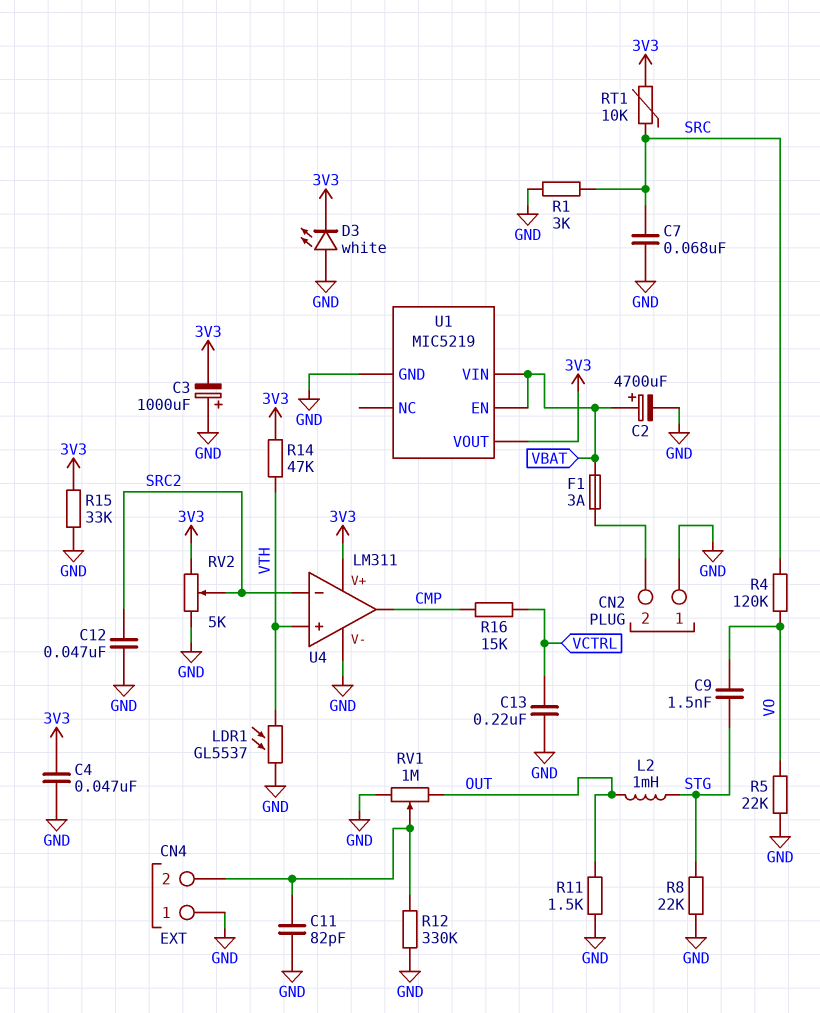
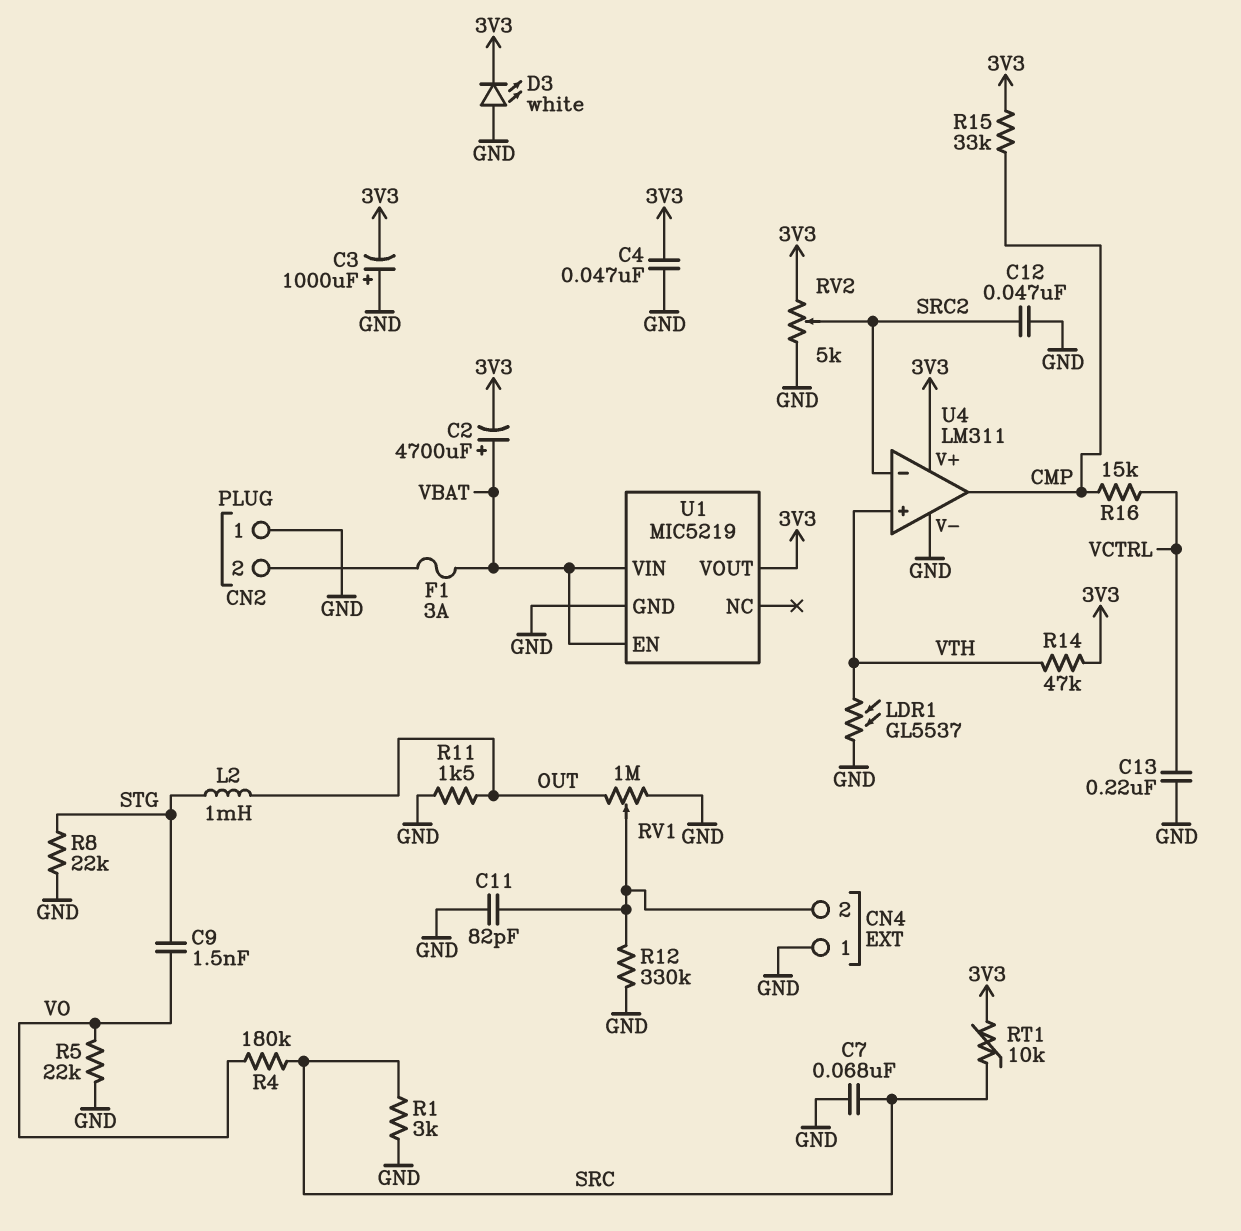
C2: 4700uF (plus VBAT, minus GND) -> 4700uF (plus VBAT, minus 3V3)
R4: 120k (SRC, VO) -> 180k (SRC, VO)
R15: 33k (3V3, GND) -> 33k (3V3, CMP)

